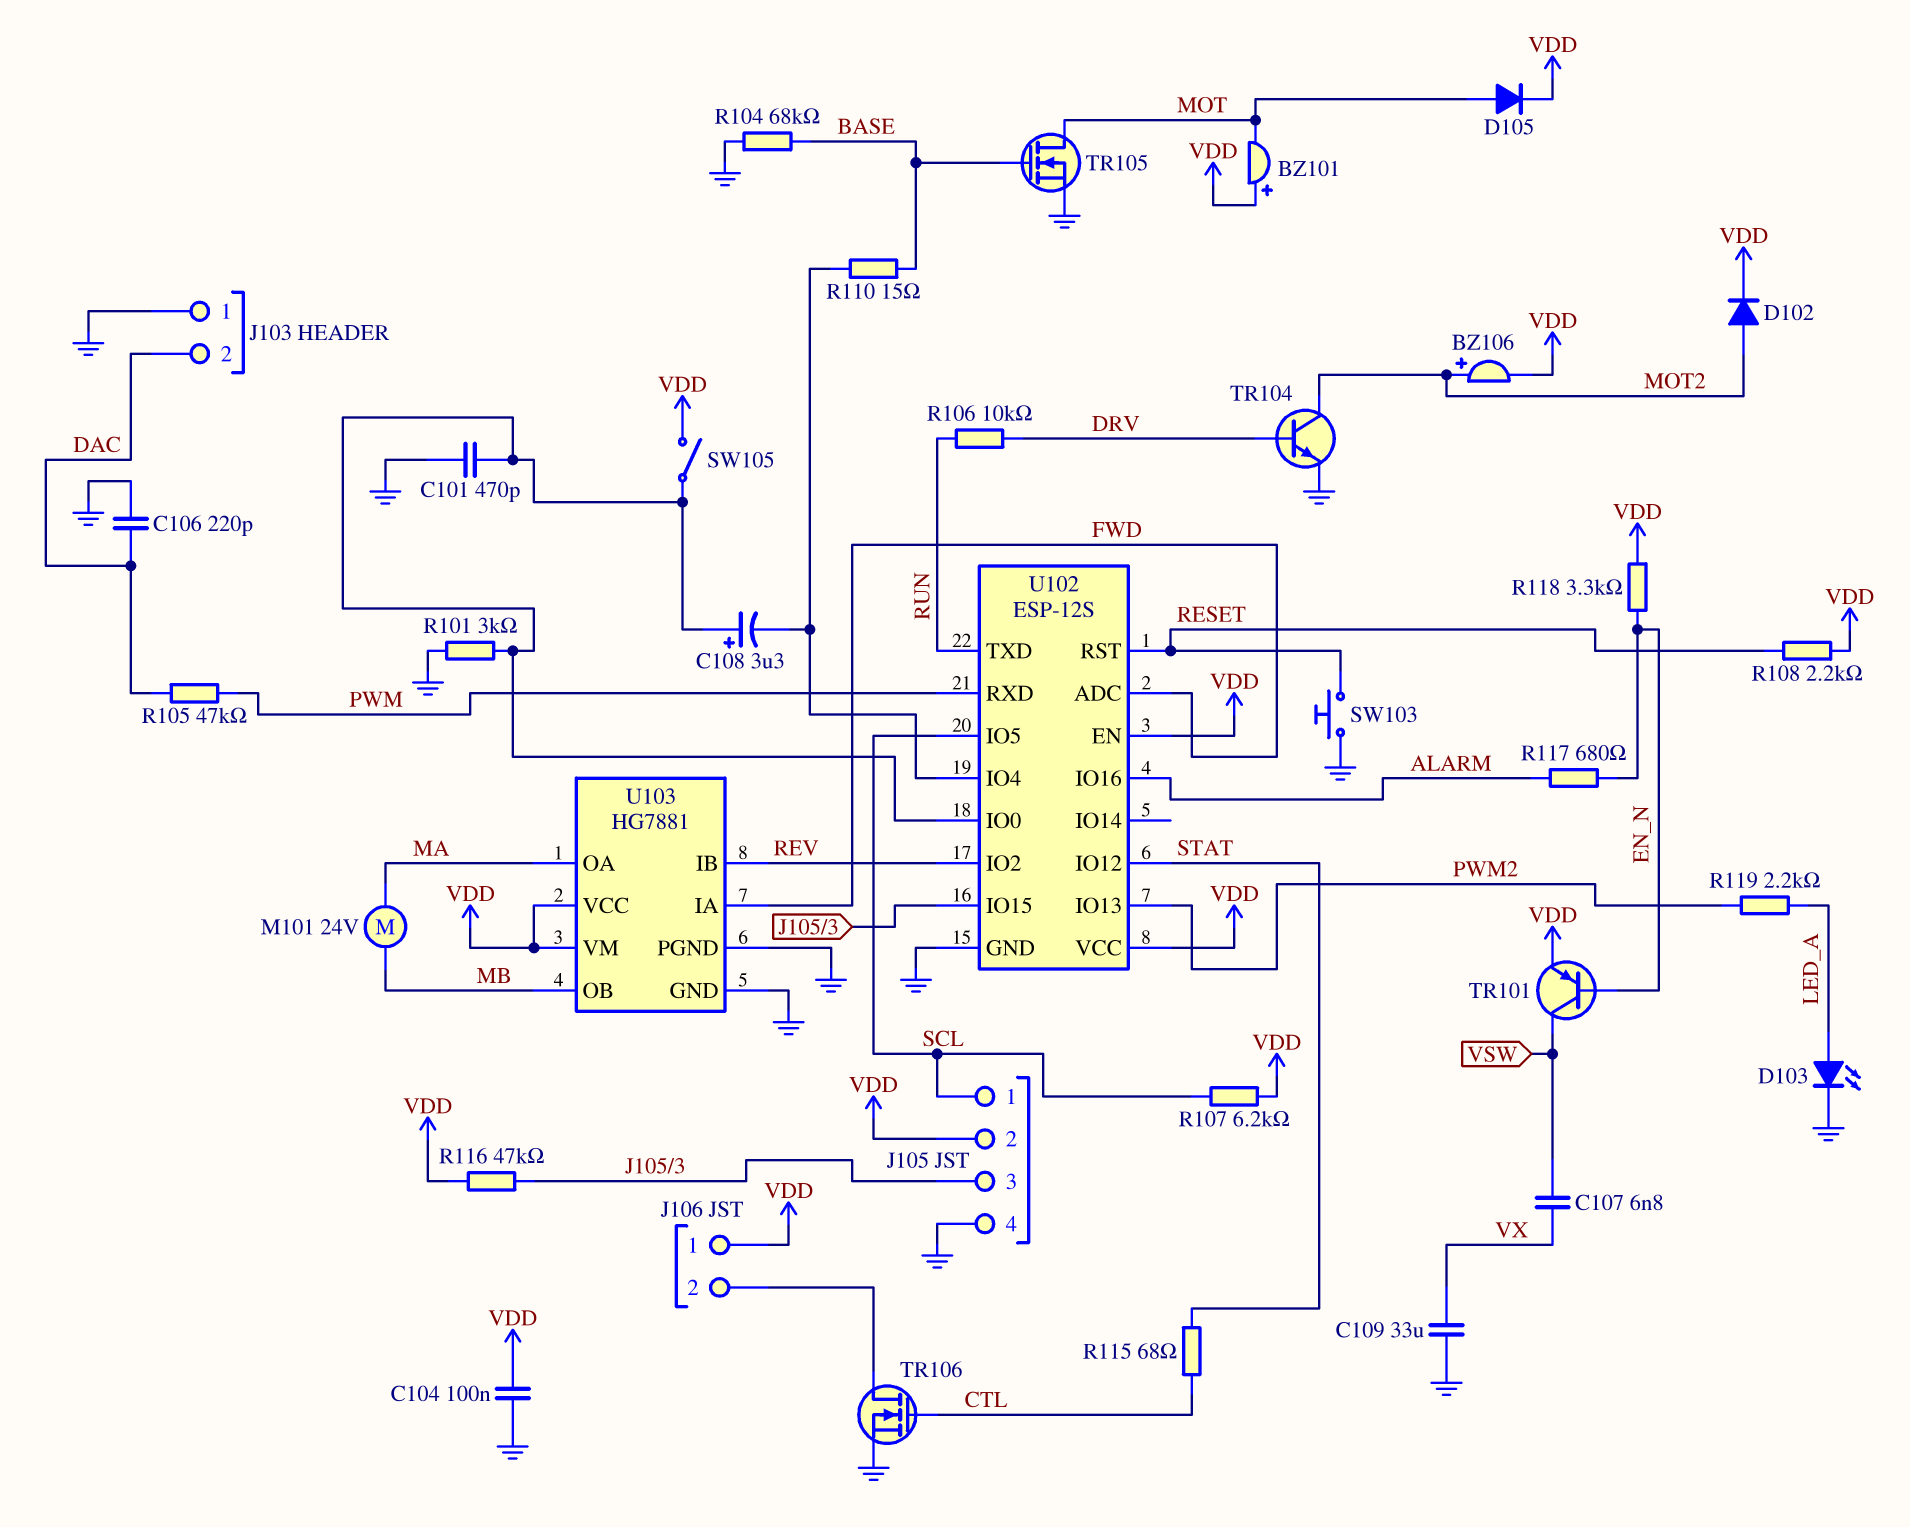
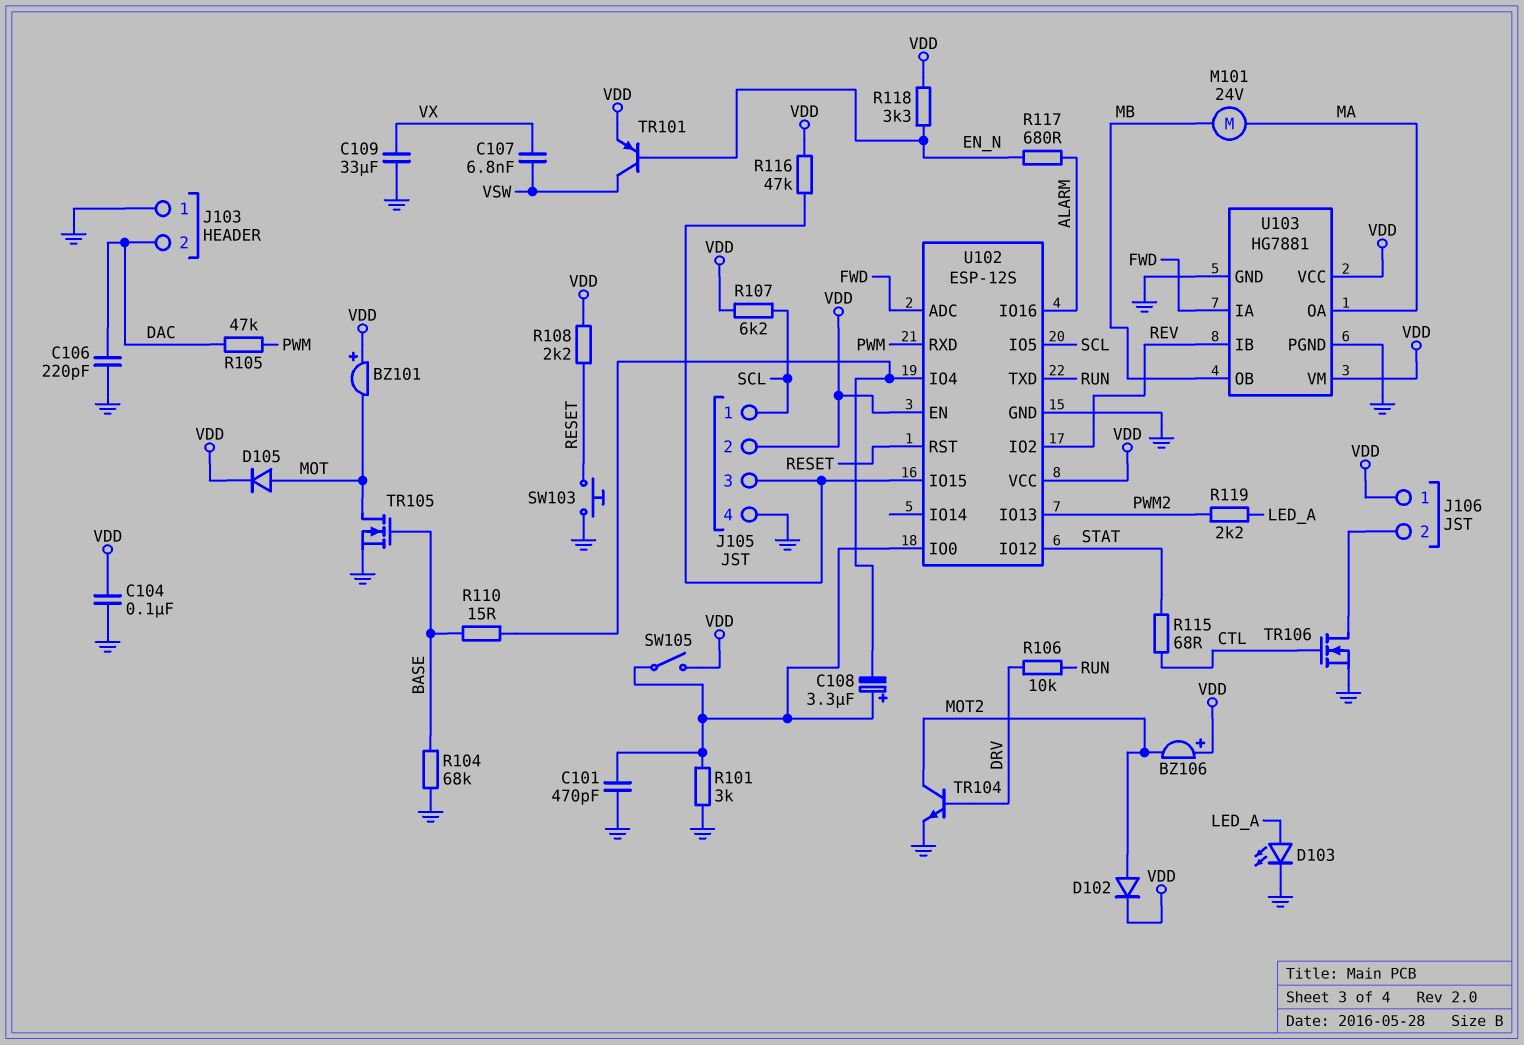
BZ106: buzzer (plus MOT2, minus VDD) -> buzzer (plus VDD, minus MOT2)

